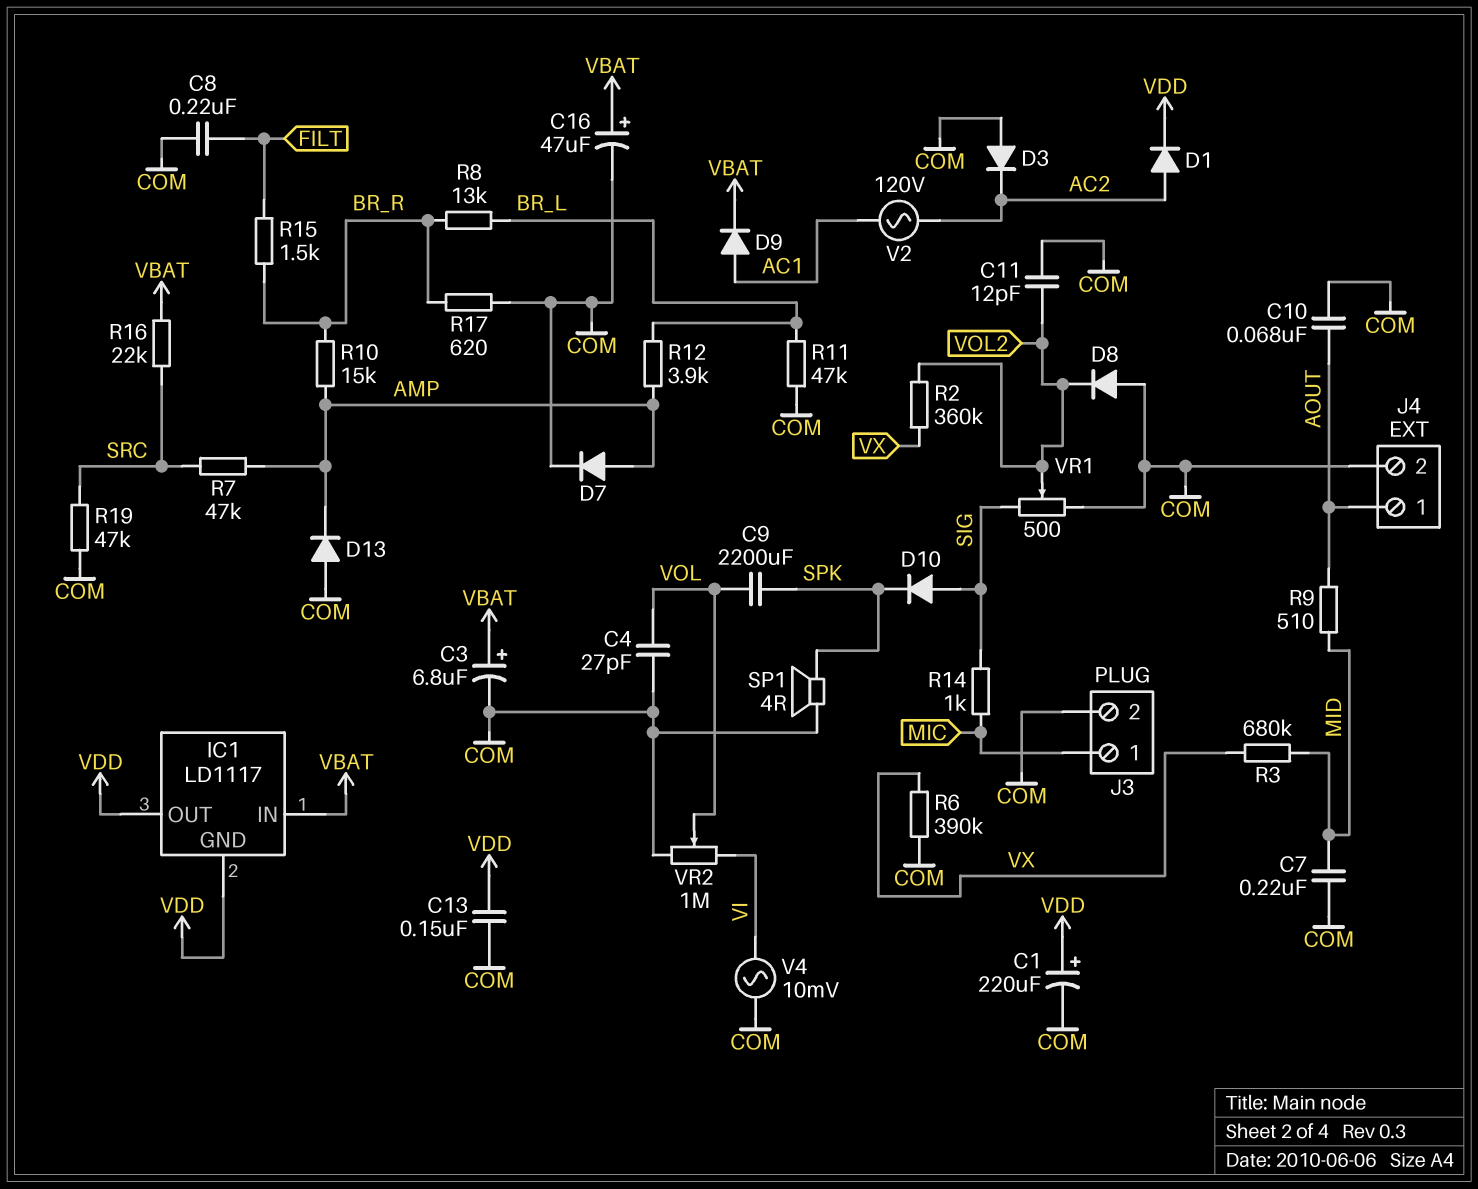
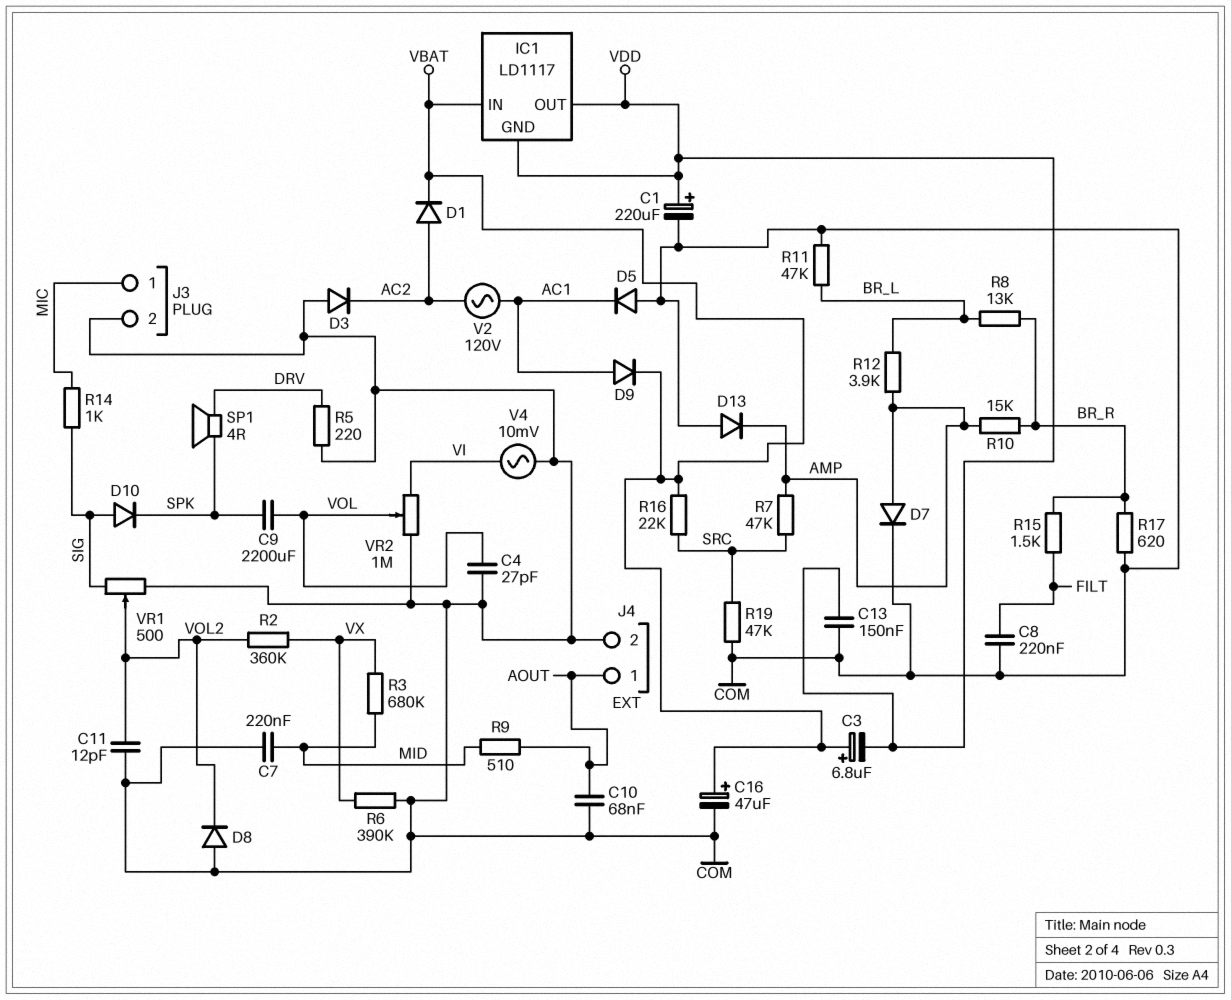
C3: 6.8uF (plus VBAT, minus COM) -> 6.8uF (plus VBAT, minus VDD)
D1: diode (A AC2, K VDD) -> diode (A AC2, K VBAT)
D5: none -> diode (A COM, K AC1)
R5: none -> 220 (COM, DRV)
SP1: speaker 4R (COM, SPK) -> speaker 4R (DRV, SPK)

